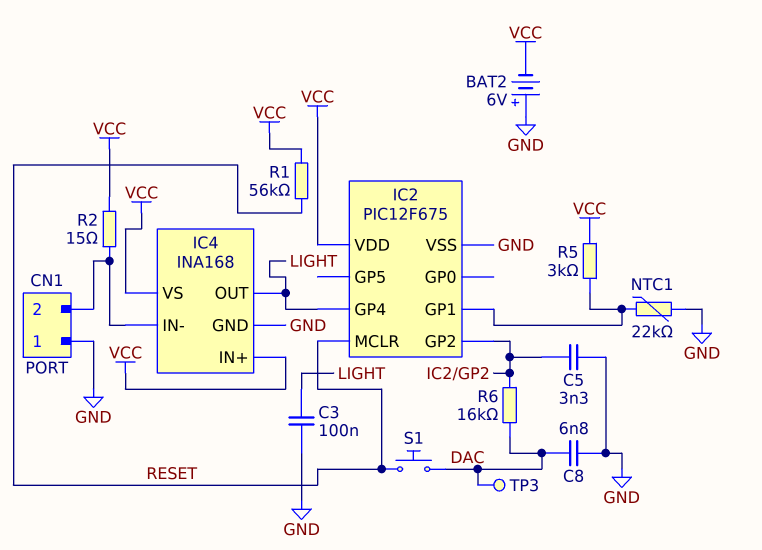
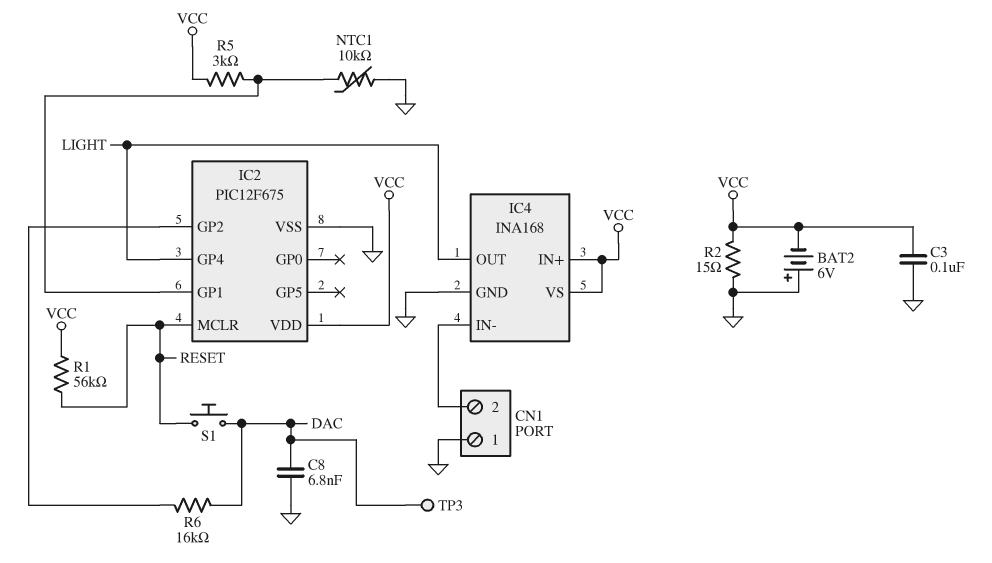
C3: 100nF (GND, LIGHT) -> 100nF (GND, VCC)
C5: 3.3nF (GND, IC2/GP2) -> none
NTC1: 22k (GND, IC2/GP1) -> 10k (GND, IC2/GP1)
R2: 15 (CN1/2, VCC) -> 15 (GND, VCC)

